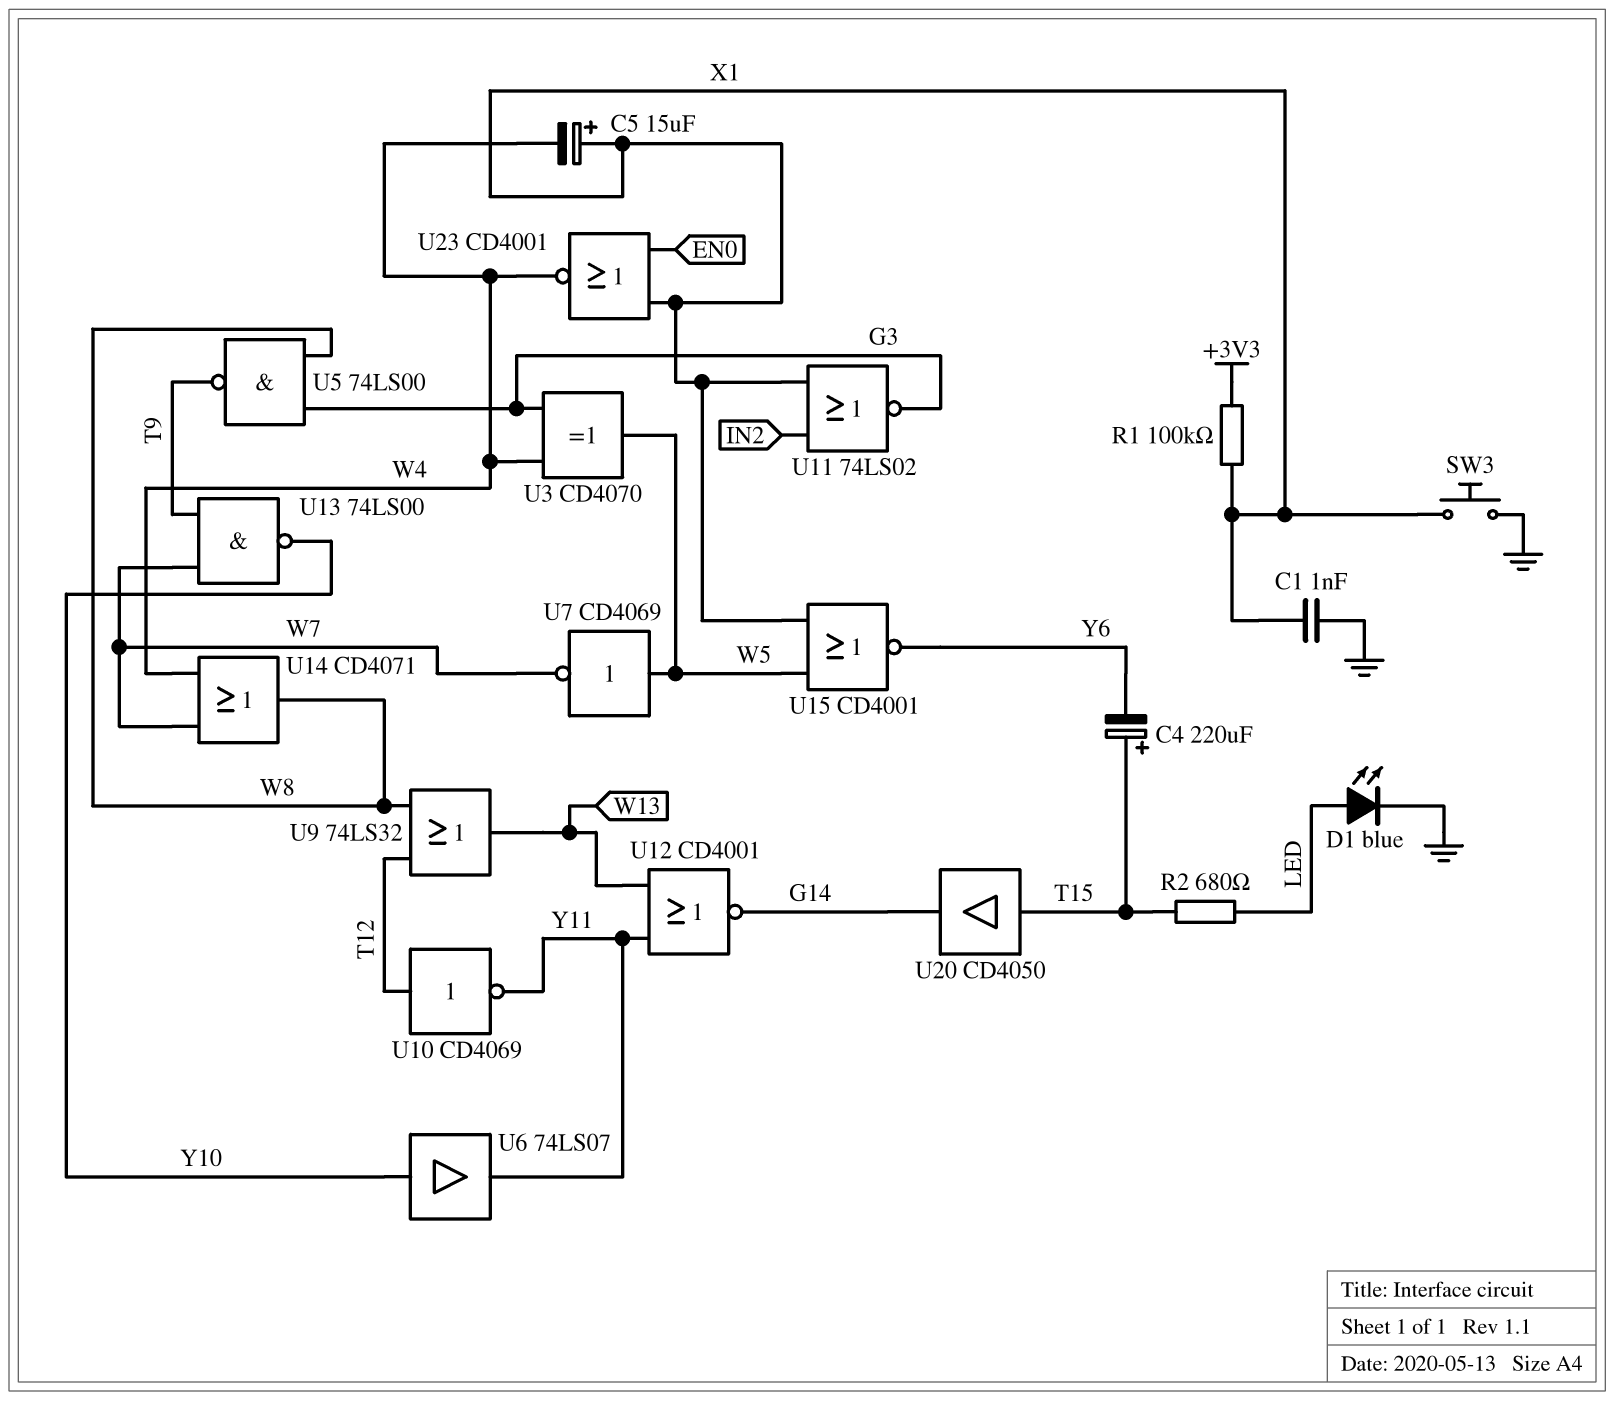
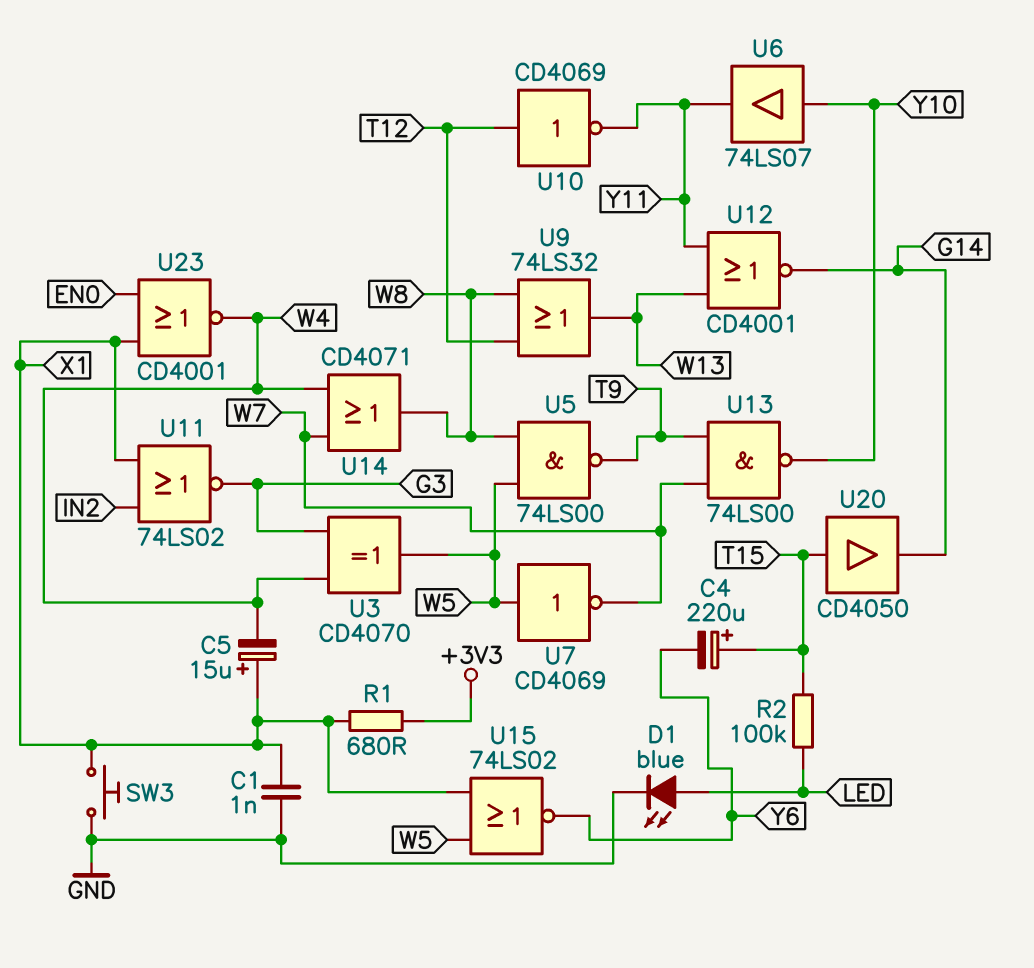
R1: 100k (+3V3, X1) -> 680 (+3V3, X1)
R2: 680 (LED, T15) -> 100k (LED, T15)
U5: NAND 74LS00 (in G3, in W8, out T9) -> NAND 74LS00 (in W5, in W8, out T9)
U15: NOR CD4001 (in W5, in X1, out Y6) -> NOR 74LS02 (in W5, in X1, out Y6)

